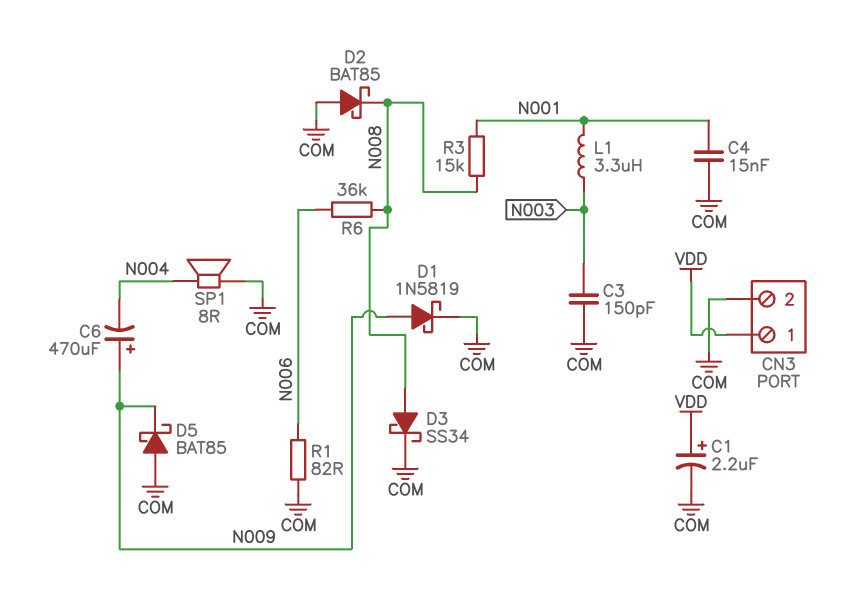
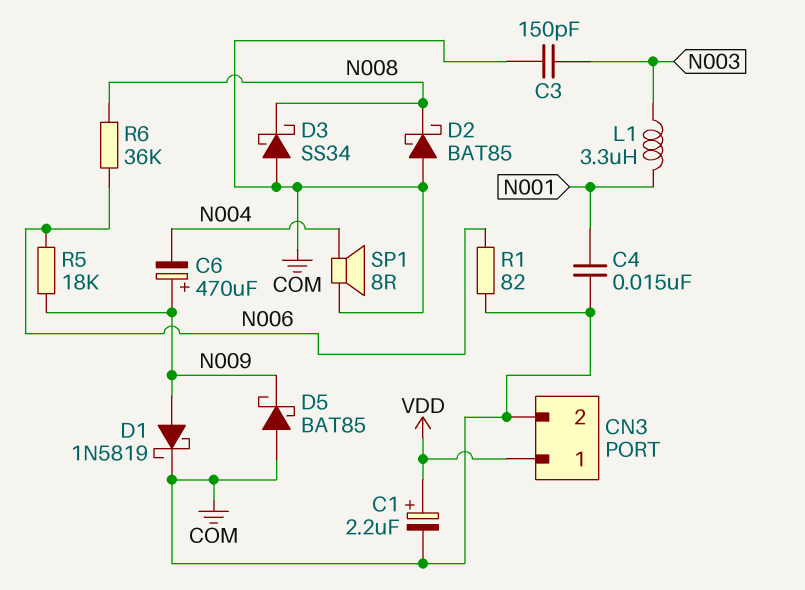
D3: schottky SS34 (A N008, K COM) -> schottky SS34 (A COM, K N008)
R3: 15k (N001, N008) -> none
R5: none -> 18k (N006, N009)

